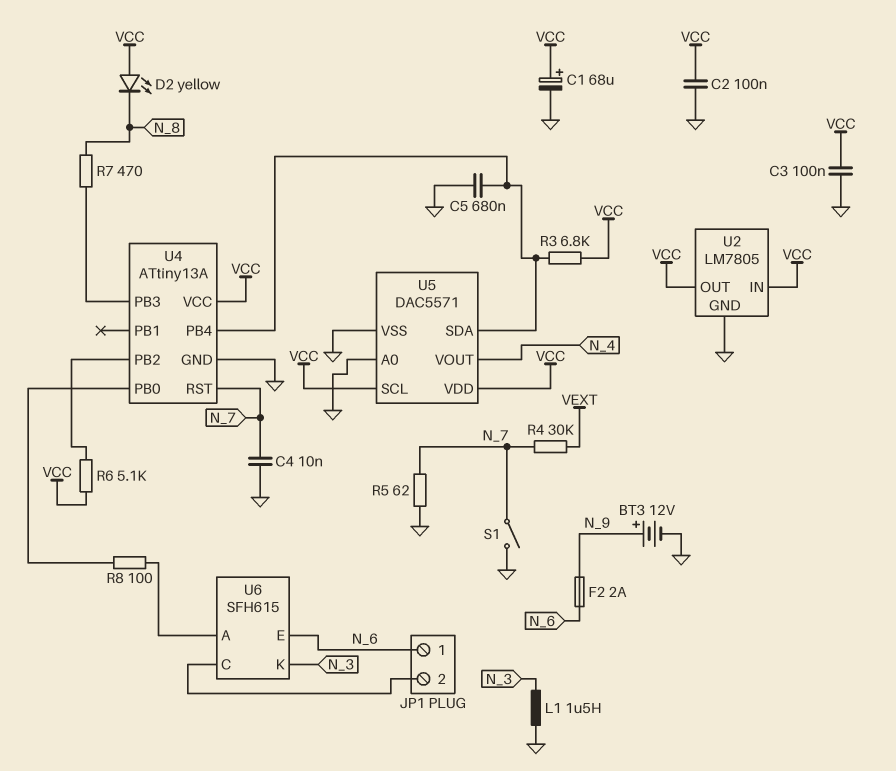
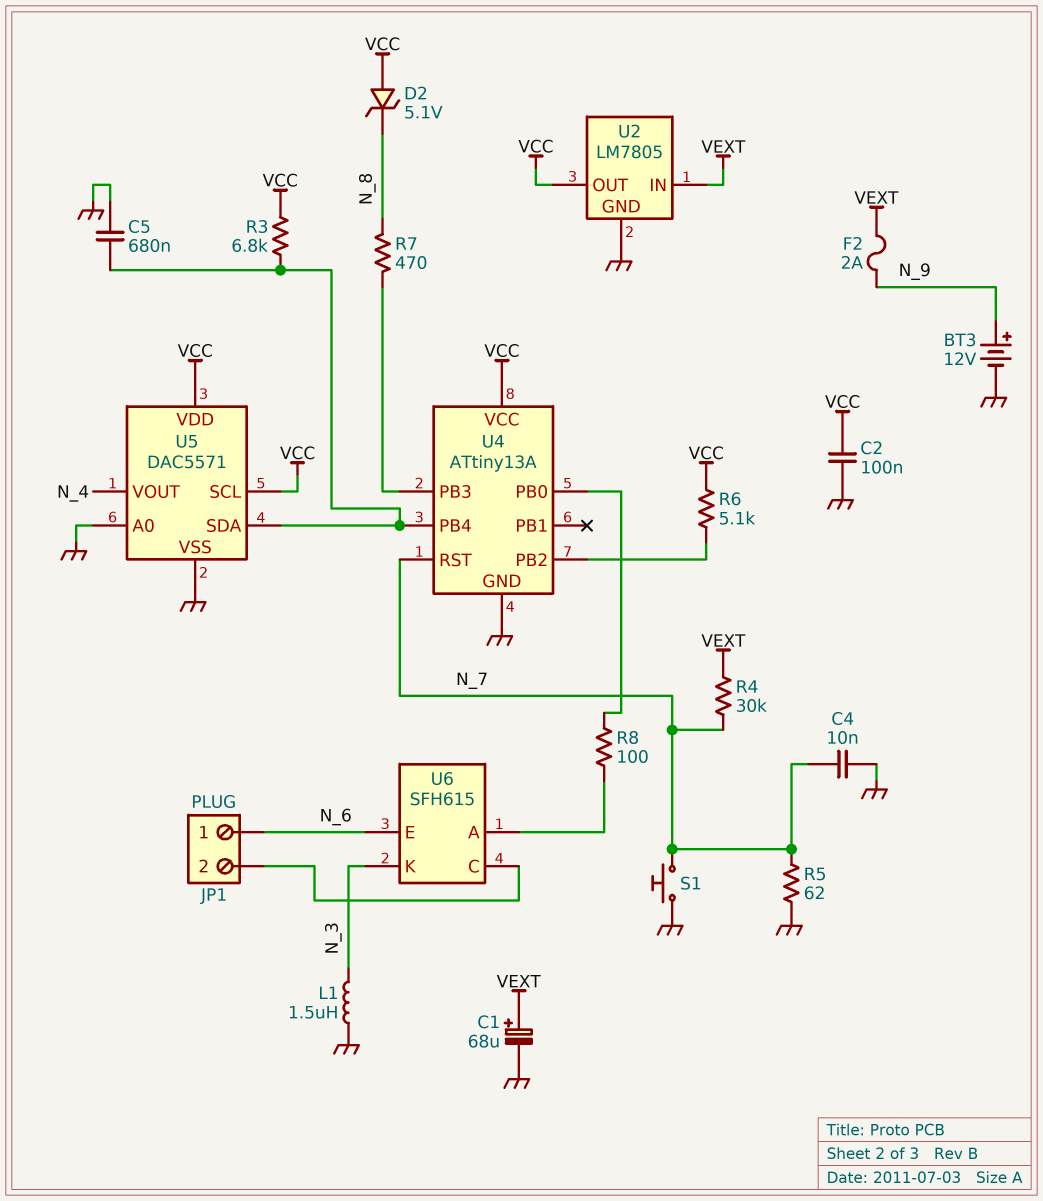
C1: 68uF (plus VCC, minus GND) -> 68uF (plus VEXT, minus GND)
C3: 100nF (GND, VCC) -> none
D2: LED yellow (A VCC, K N_8) -> zener 5.1V (A VCC, K N_8)
F2: 2A (N_6, N_9) -> 2A (N_9, VEXT)
S1: switch (GND, N_7) -> button (GND, N_7)
U2 pin IN: VCC -> VEXT

